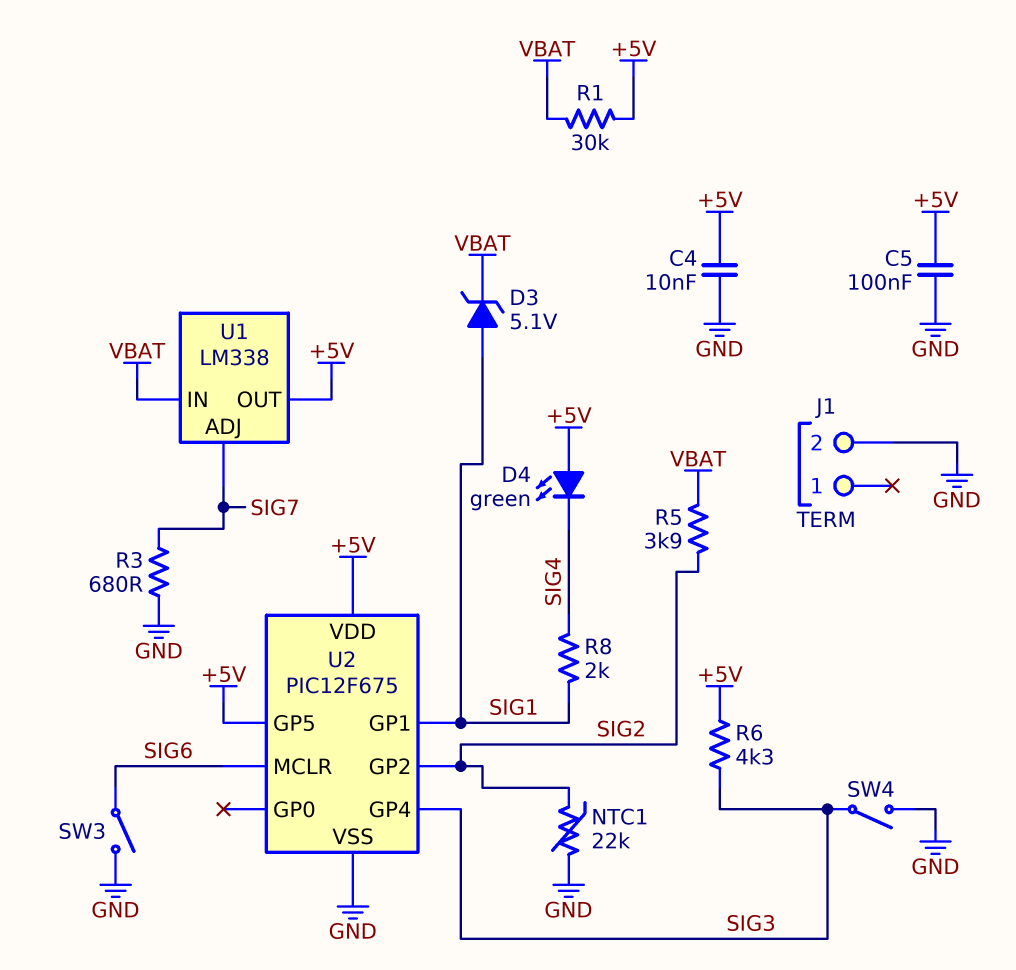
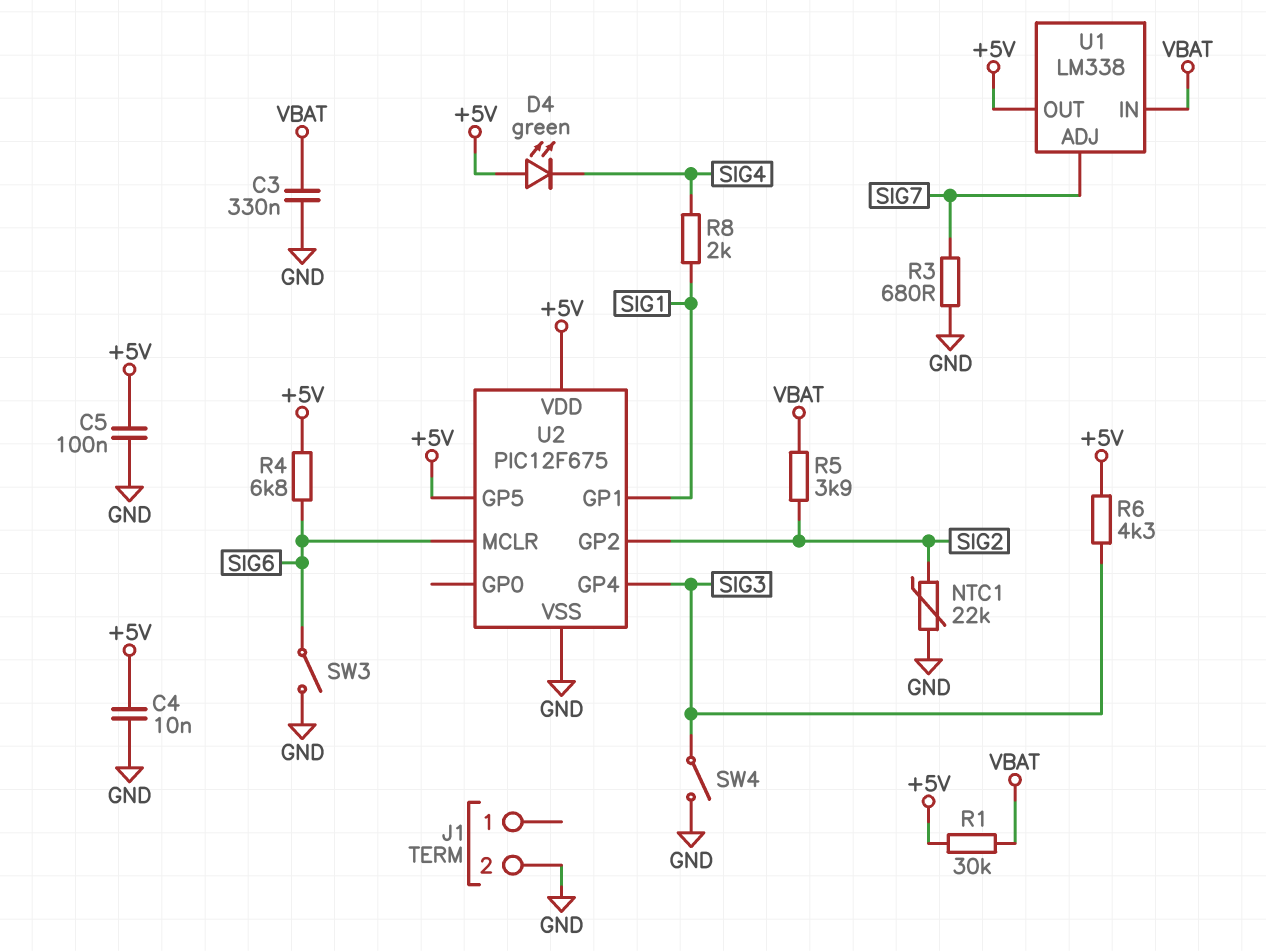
C3: none -> 330nF (GND, VBAT)
D3: zener 5.1V (A SIG1, K VBAT) -> none
R4: none -> 6.8k (+5V, SIG6)

